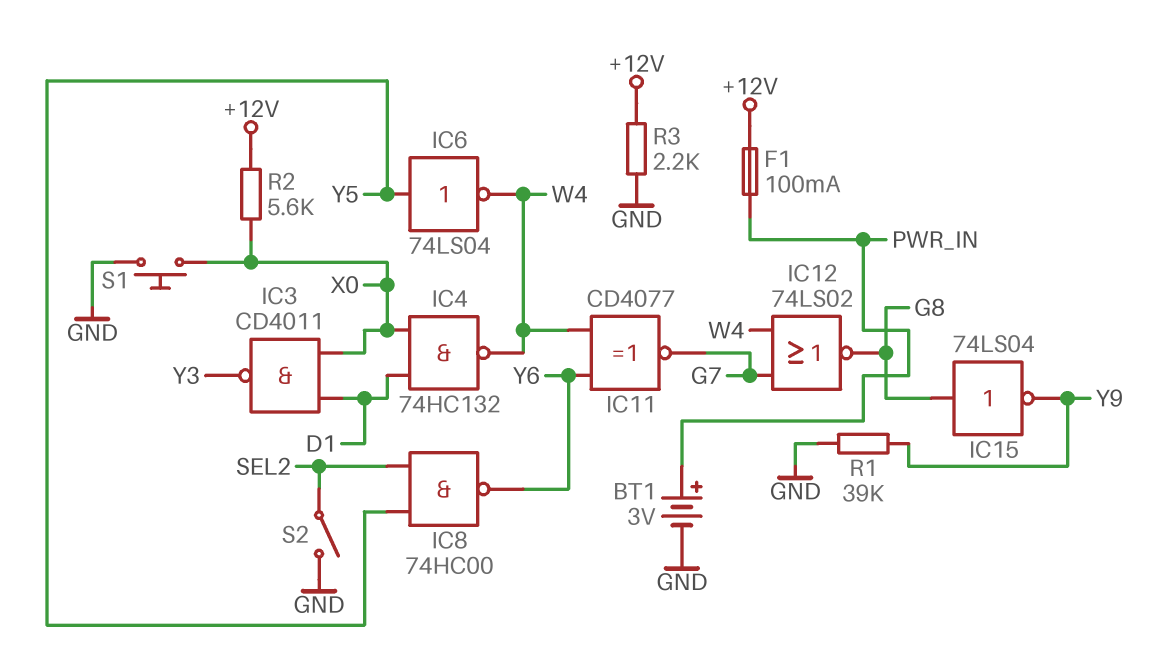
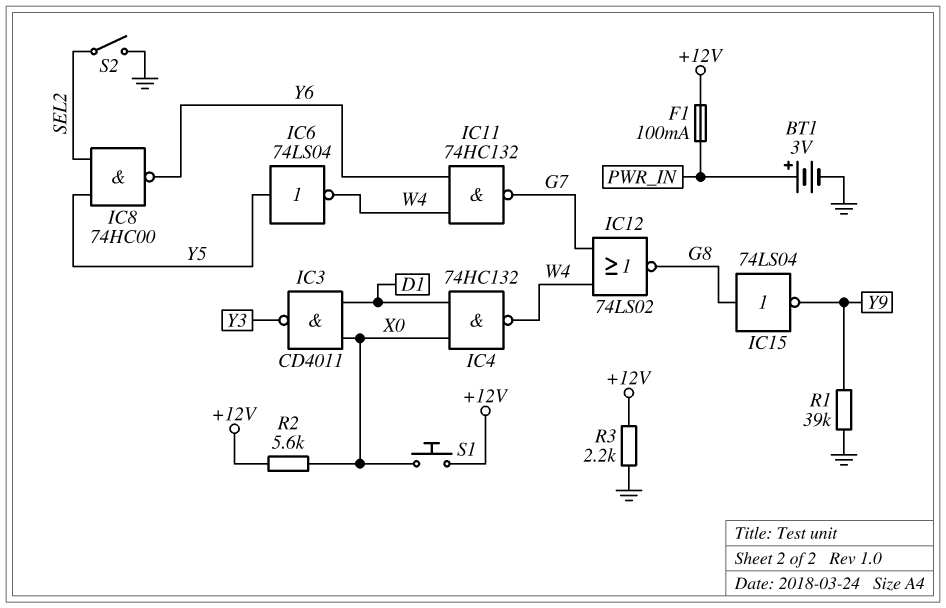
IC11: XNOR CD4077 (in W4, in Y6, out G7) -> NAND 74HC132 (in W4, in Y6, out G7)
S1: button (GND, X0) -> button (+12V, X0)

